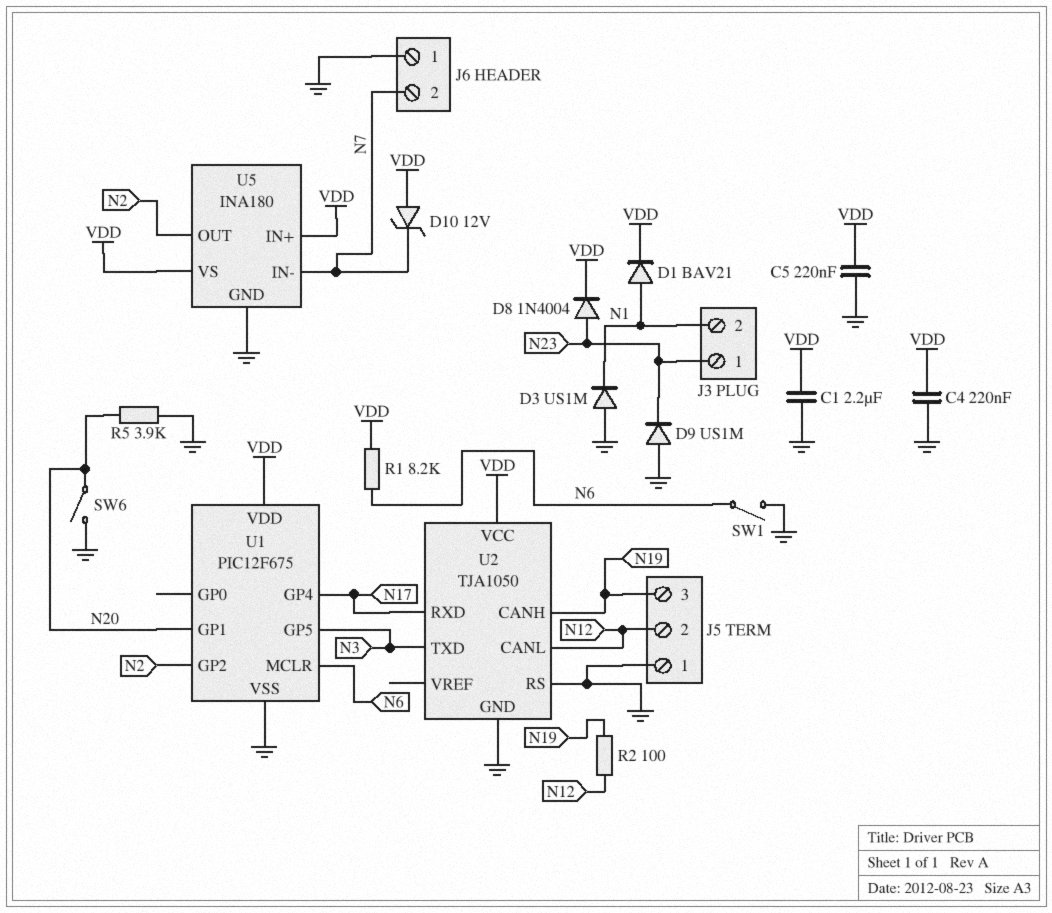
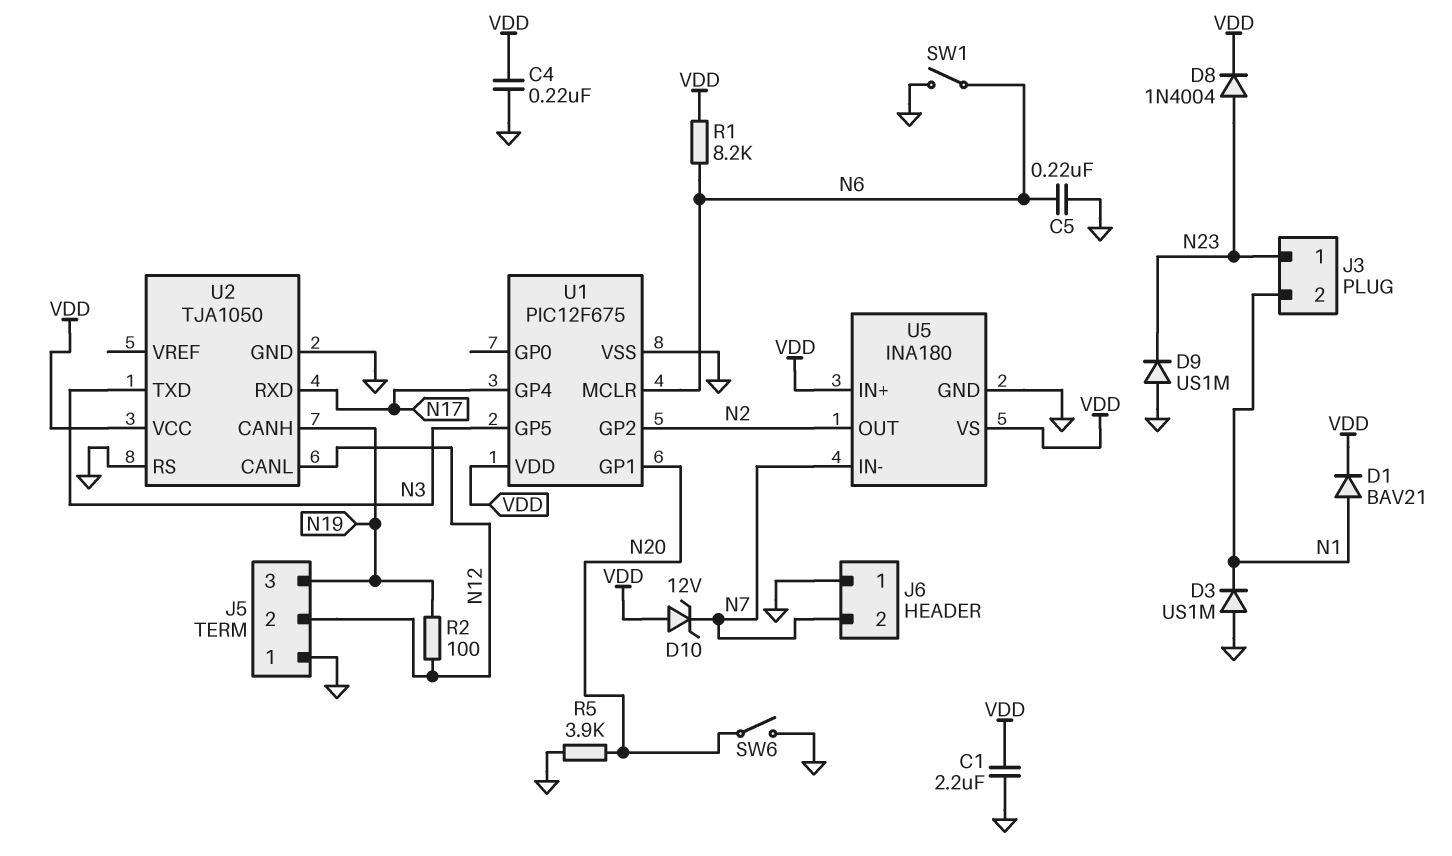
C5: 220nF (GND, VDD) -> 220nF (GND, N6)

